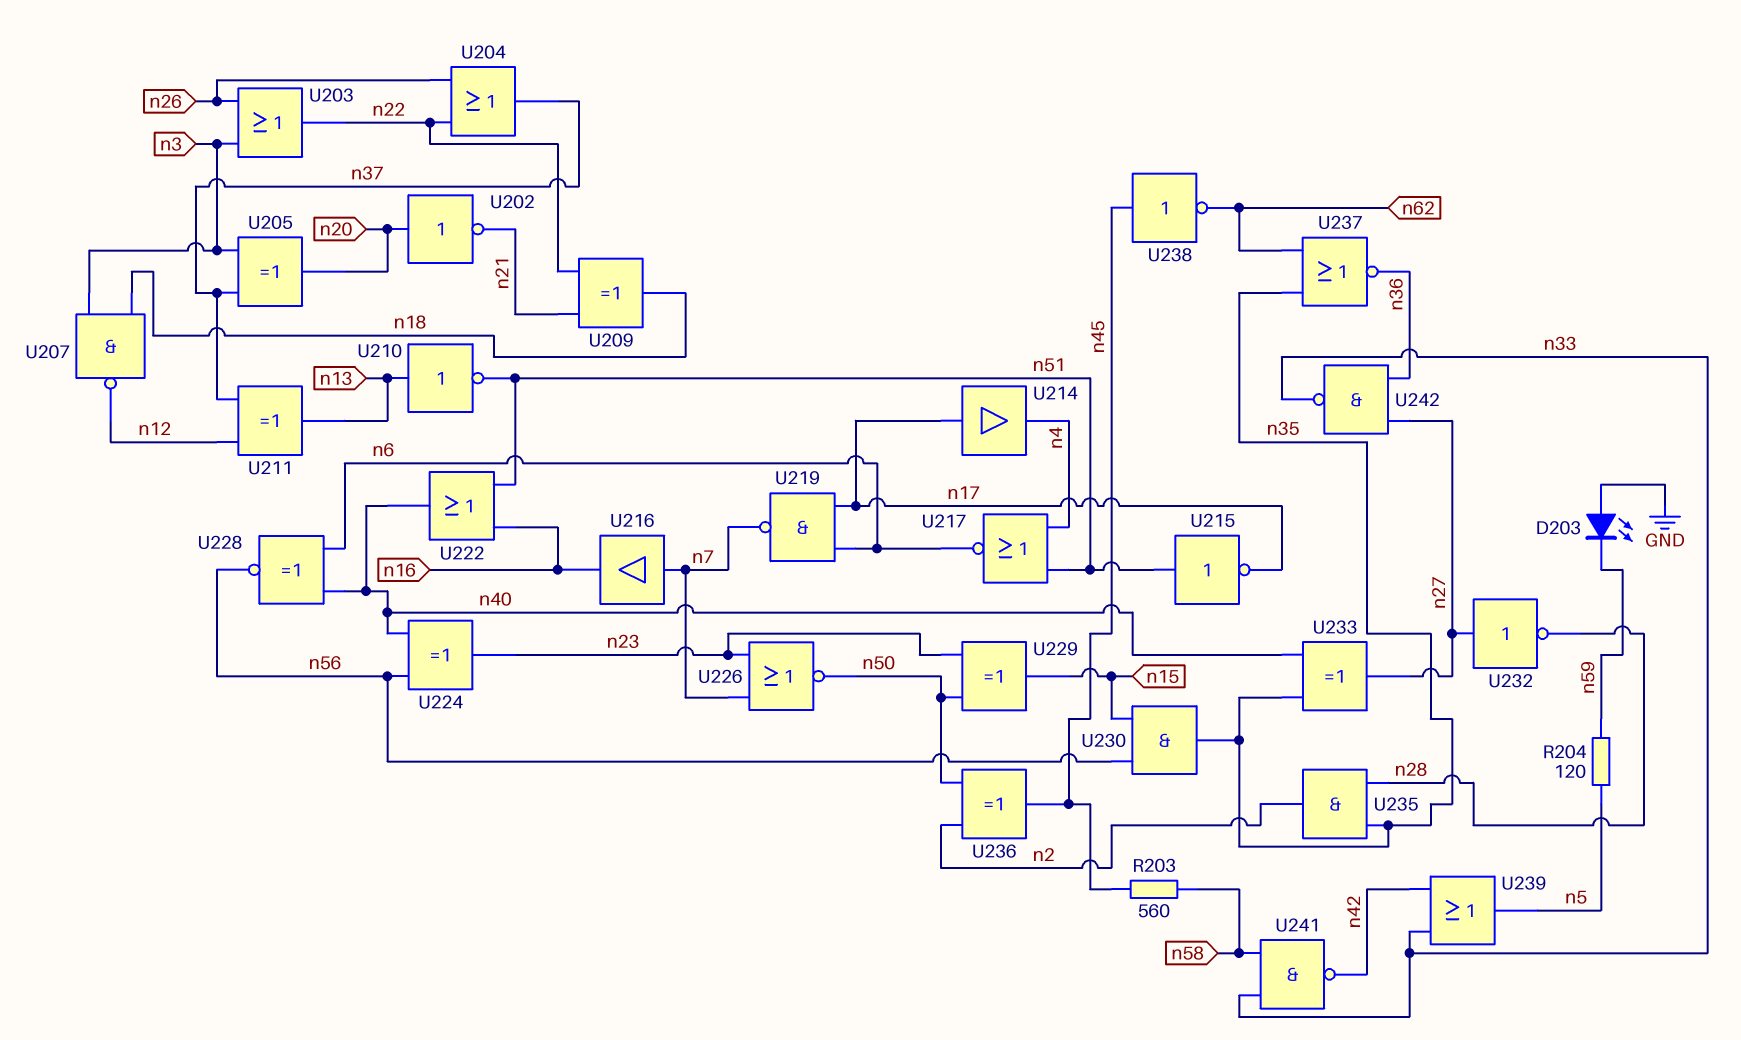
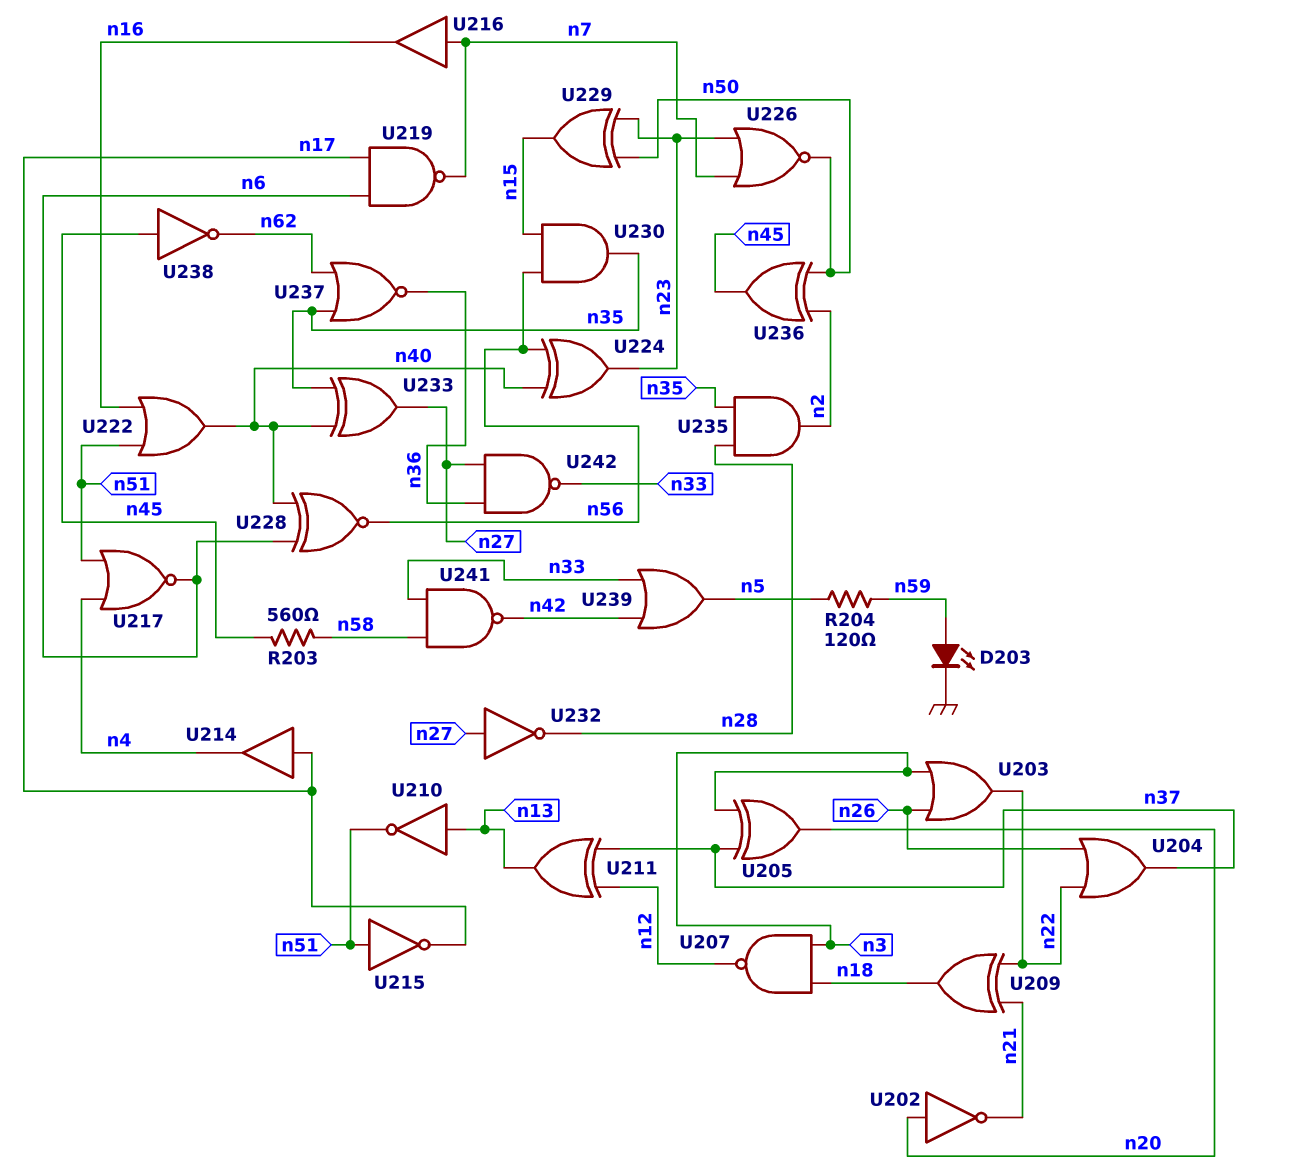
D203: LED (A GND, K n59) -> LED (A n59, K GND)

